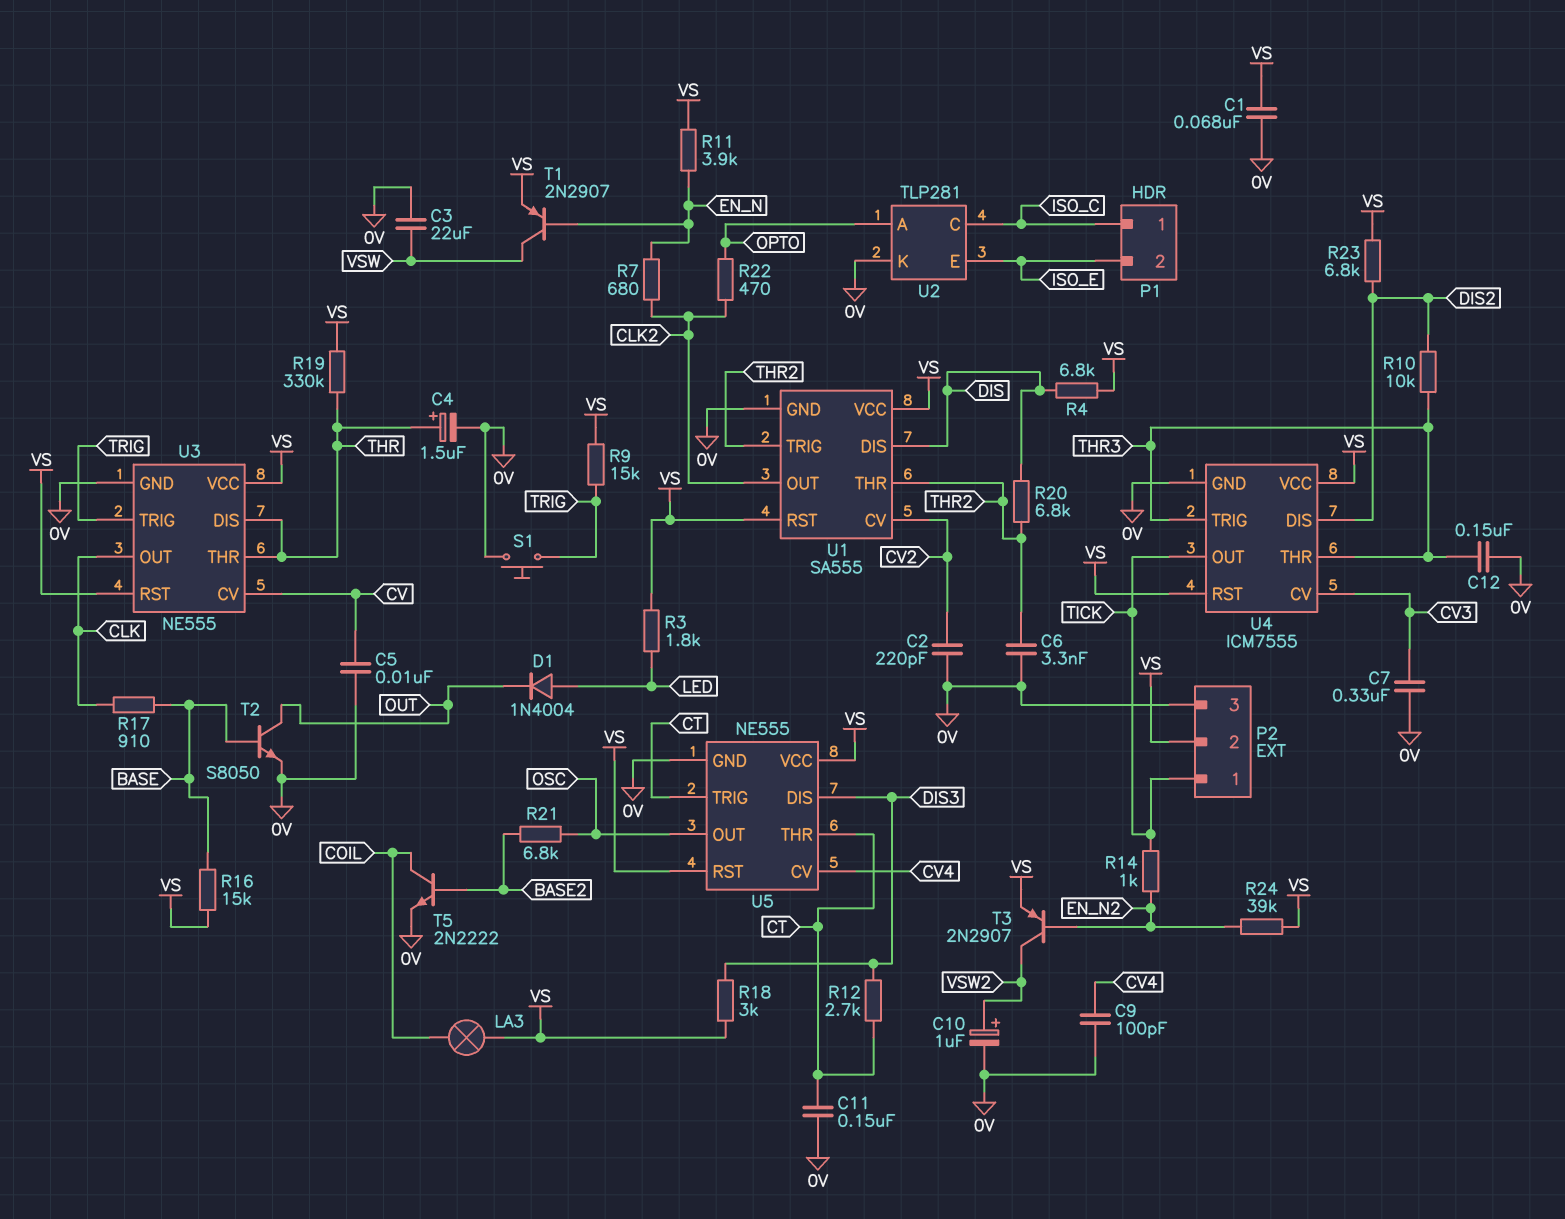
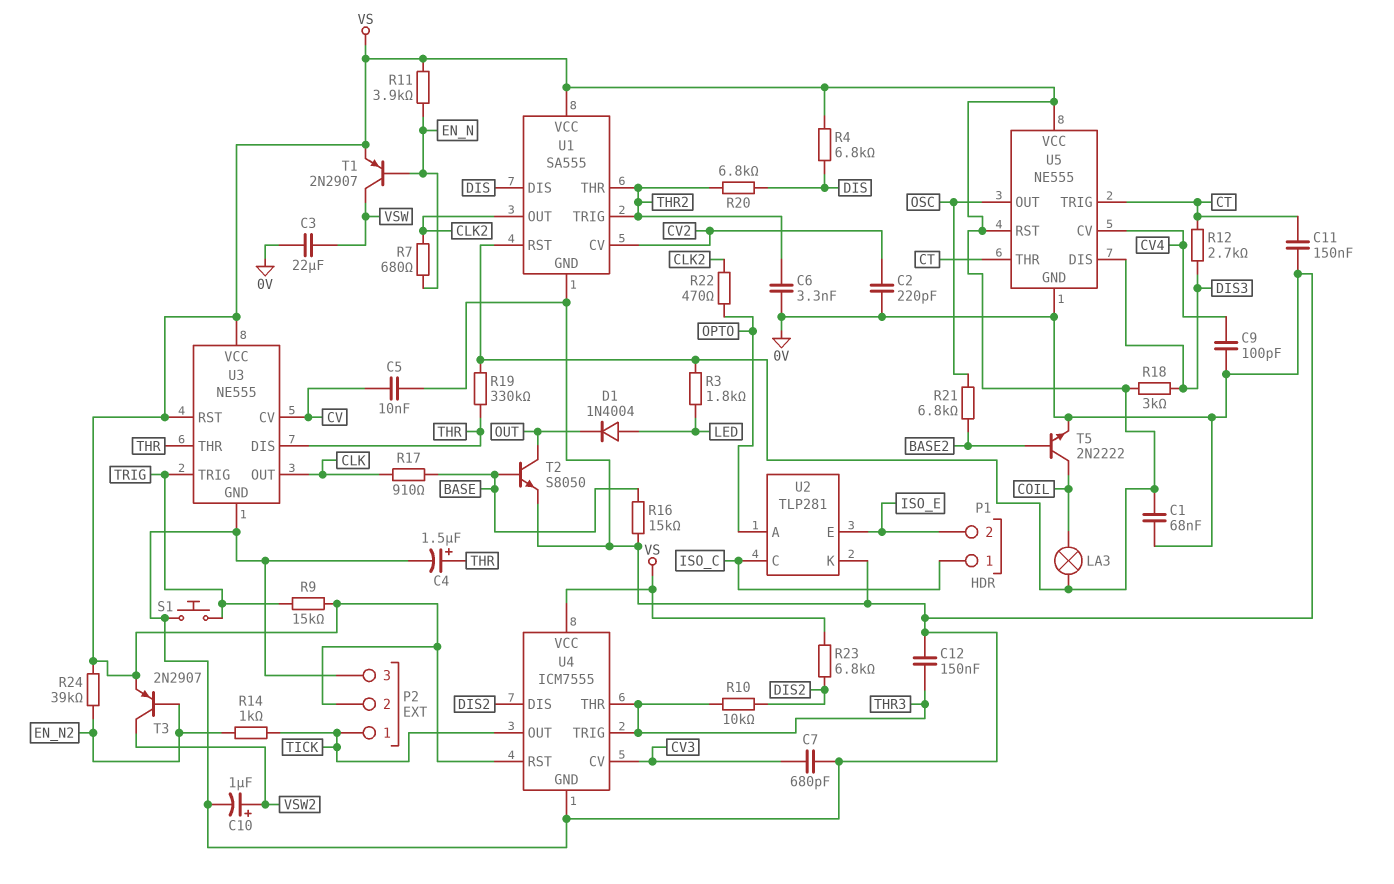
C7: 330nF (0V, CV3) -> 680pF (0V, CV3)
R16: 15k (BASE, VS) -> 15k (0V, BASE)

